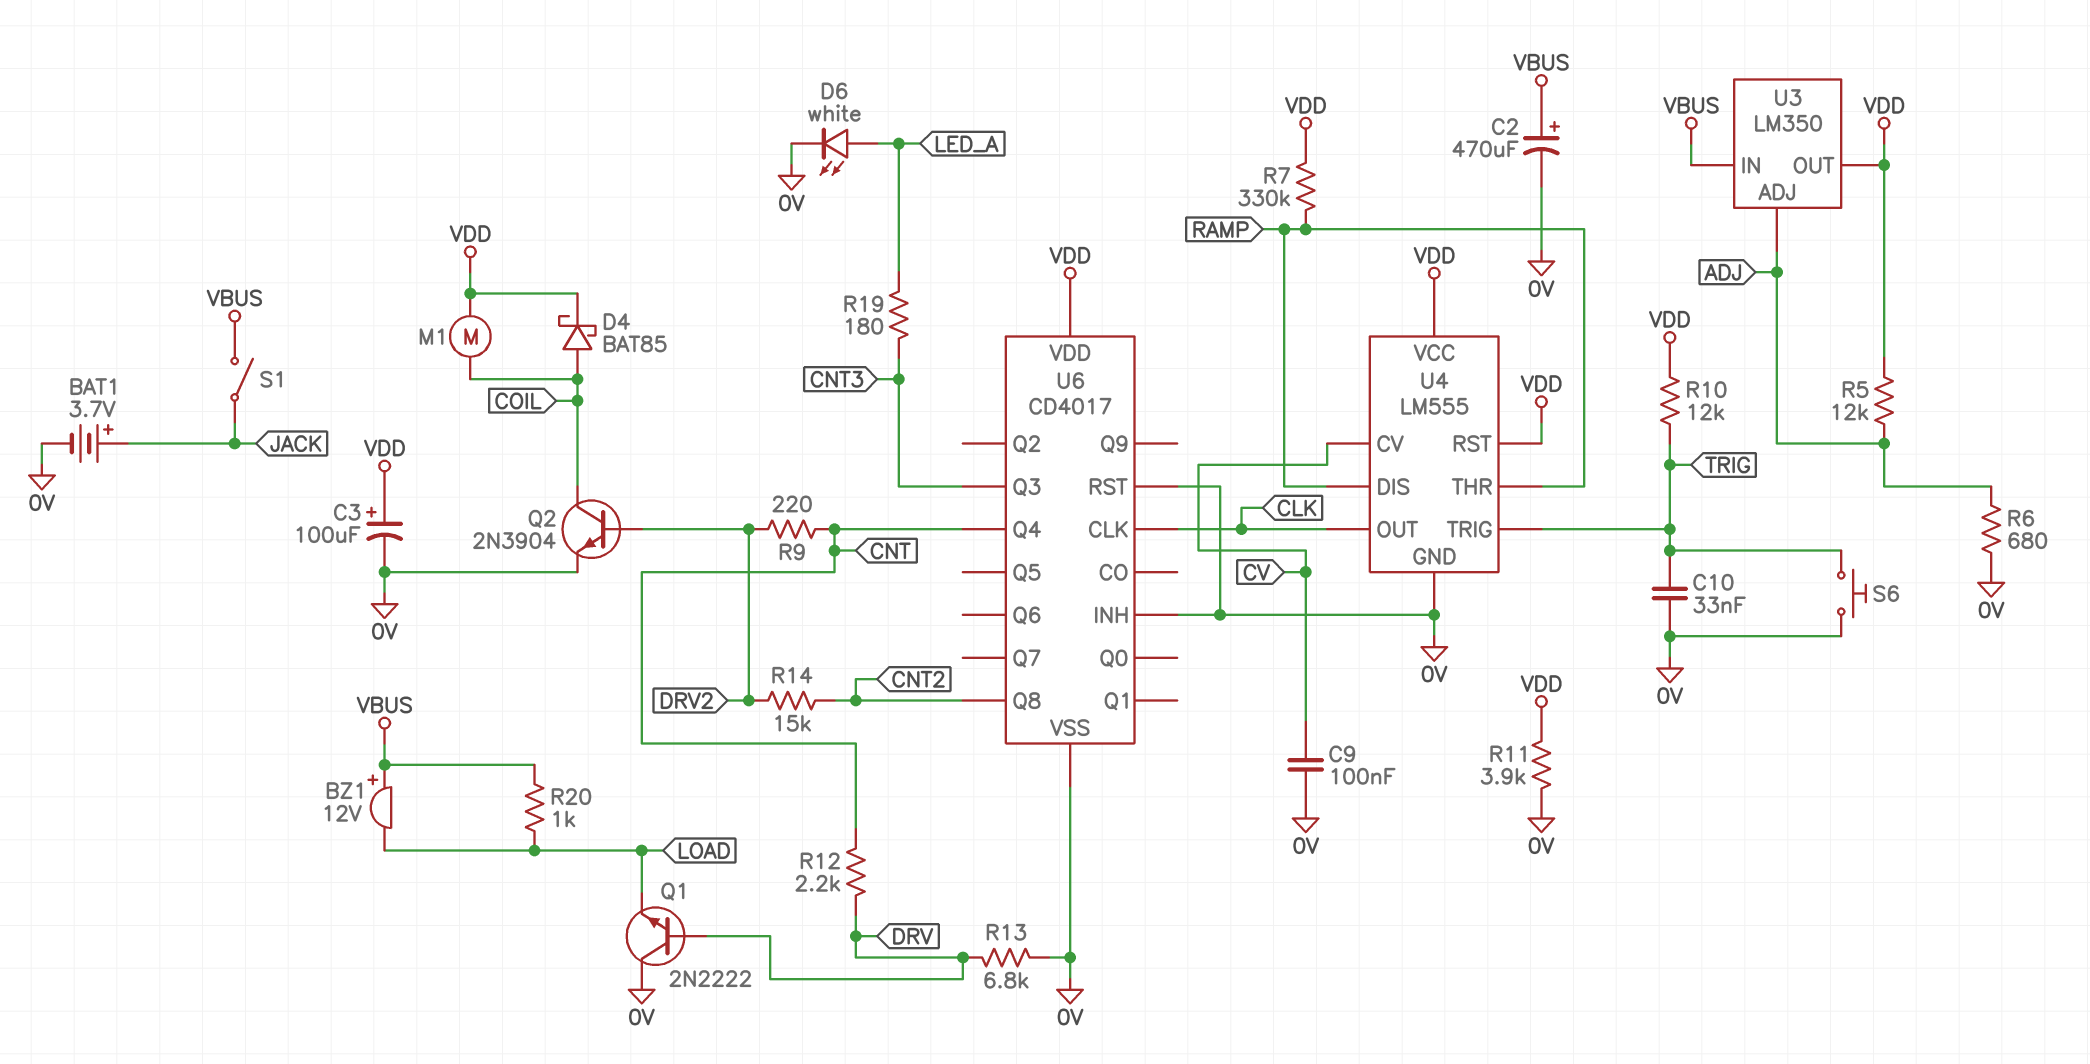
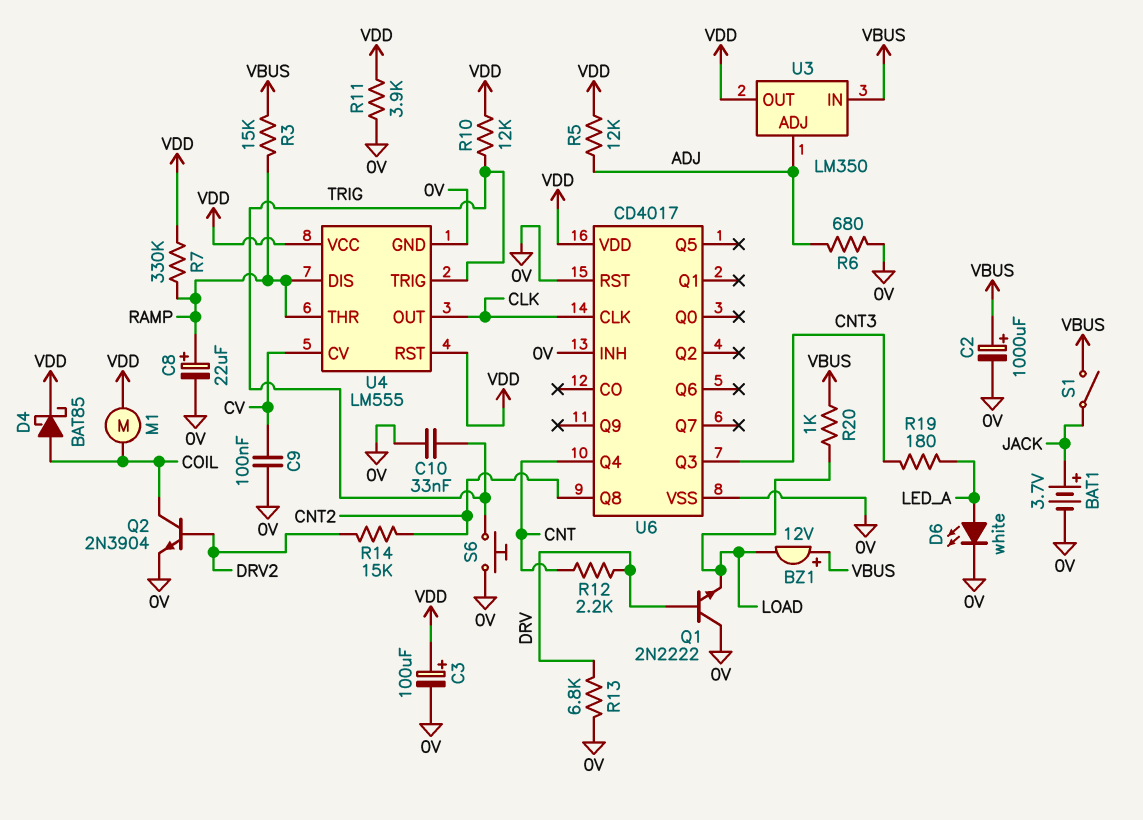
C2: 470uF (plus VBUS, minus 0V) -> 1000uF (plus VBUS, minus 0V)
C8: none -> 22uF (plus RAMP, minus 0V)
R3: none -> 15k (RAMP, VBUS)
R9: 220 (CNT, DRV2) -> none

